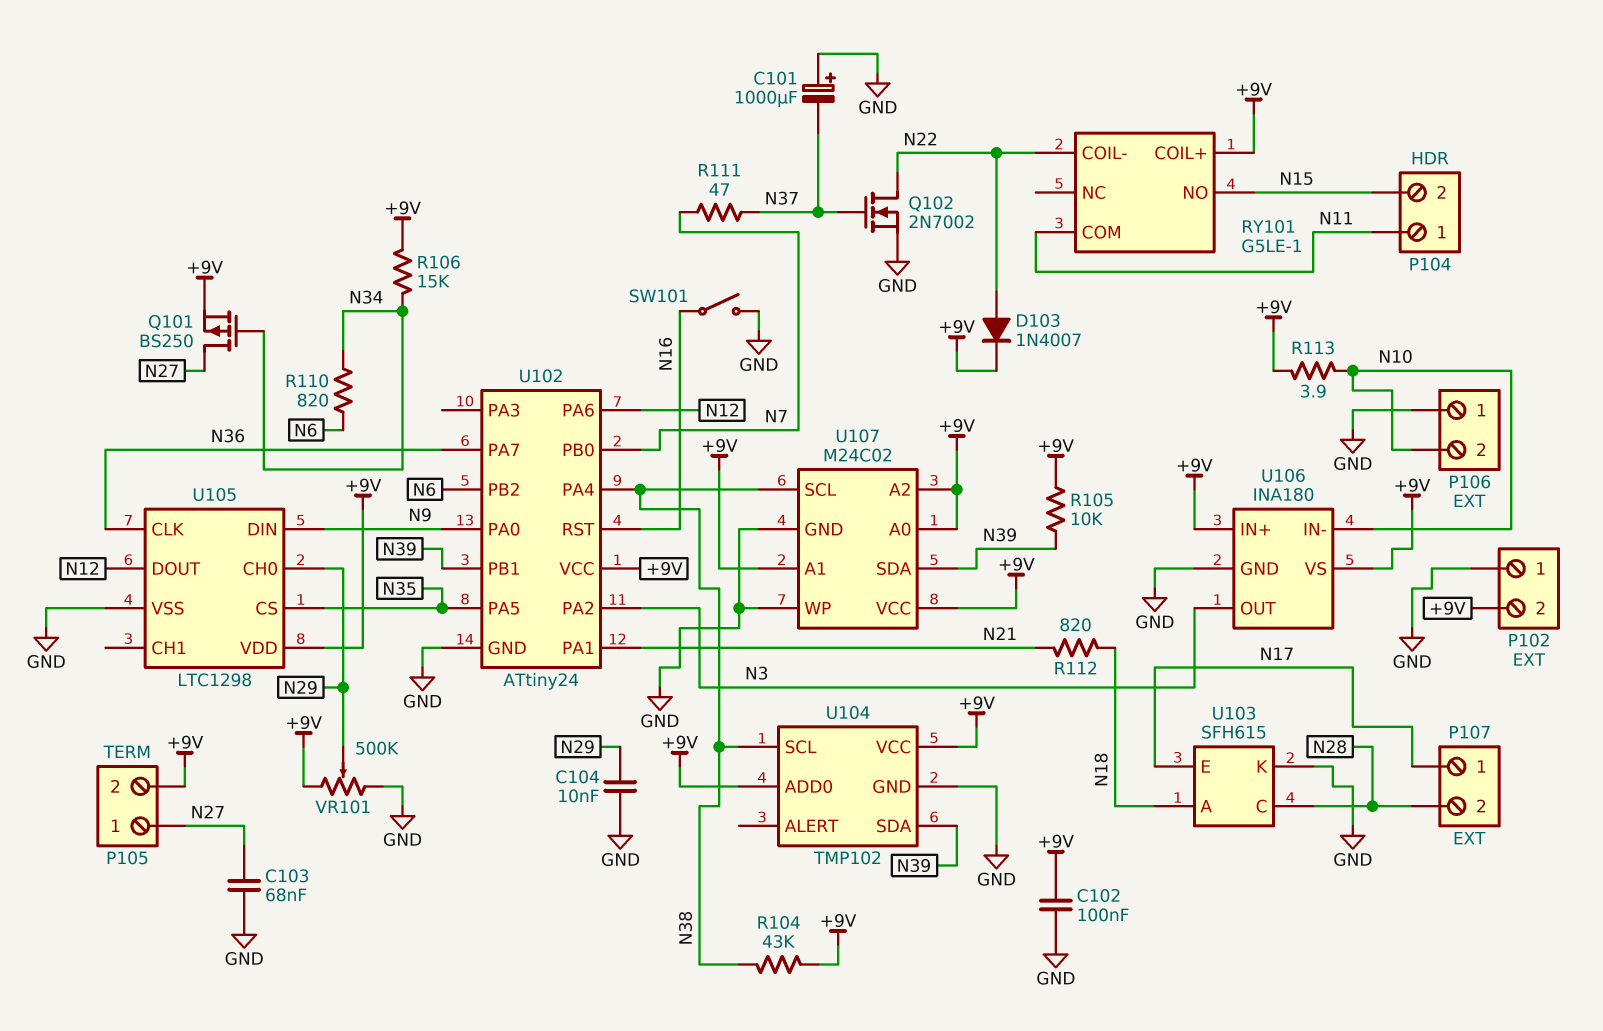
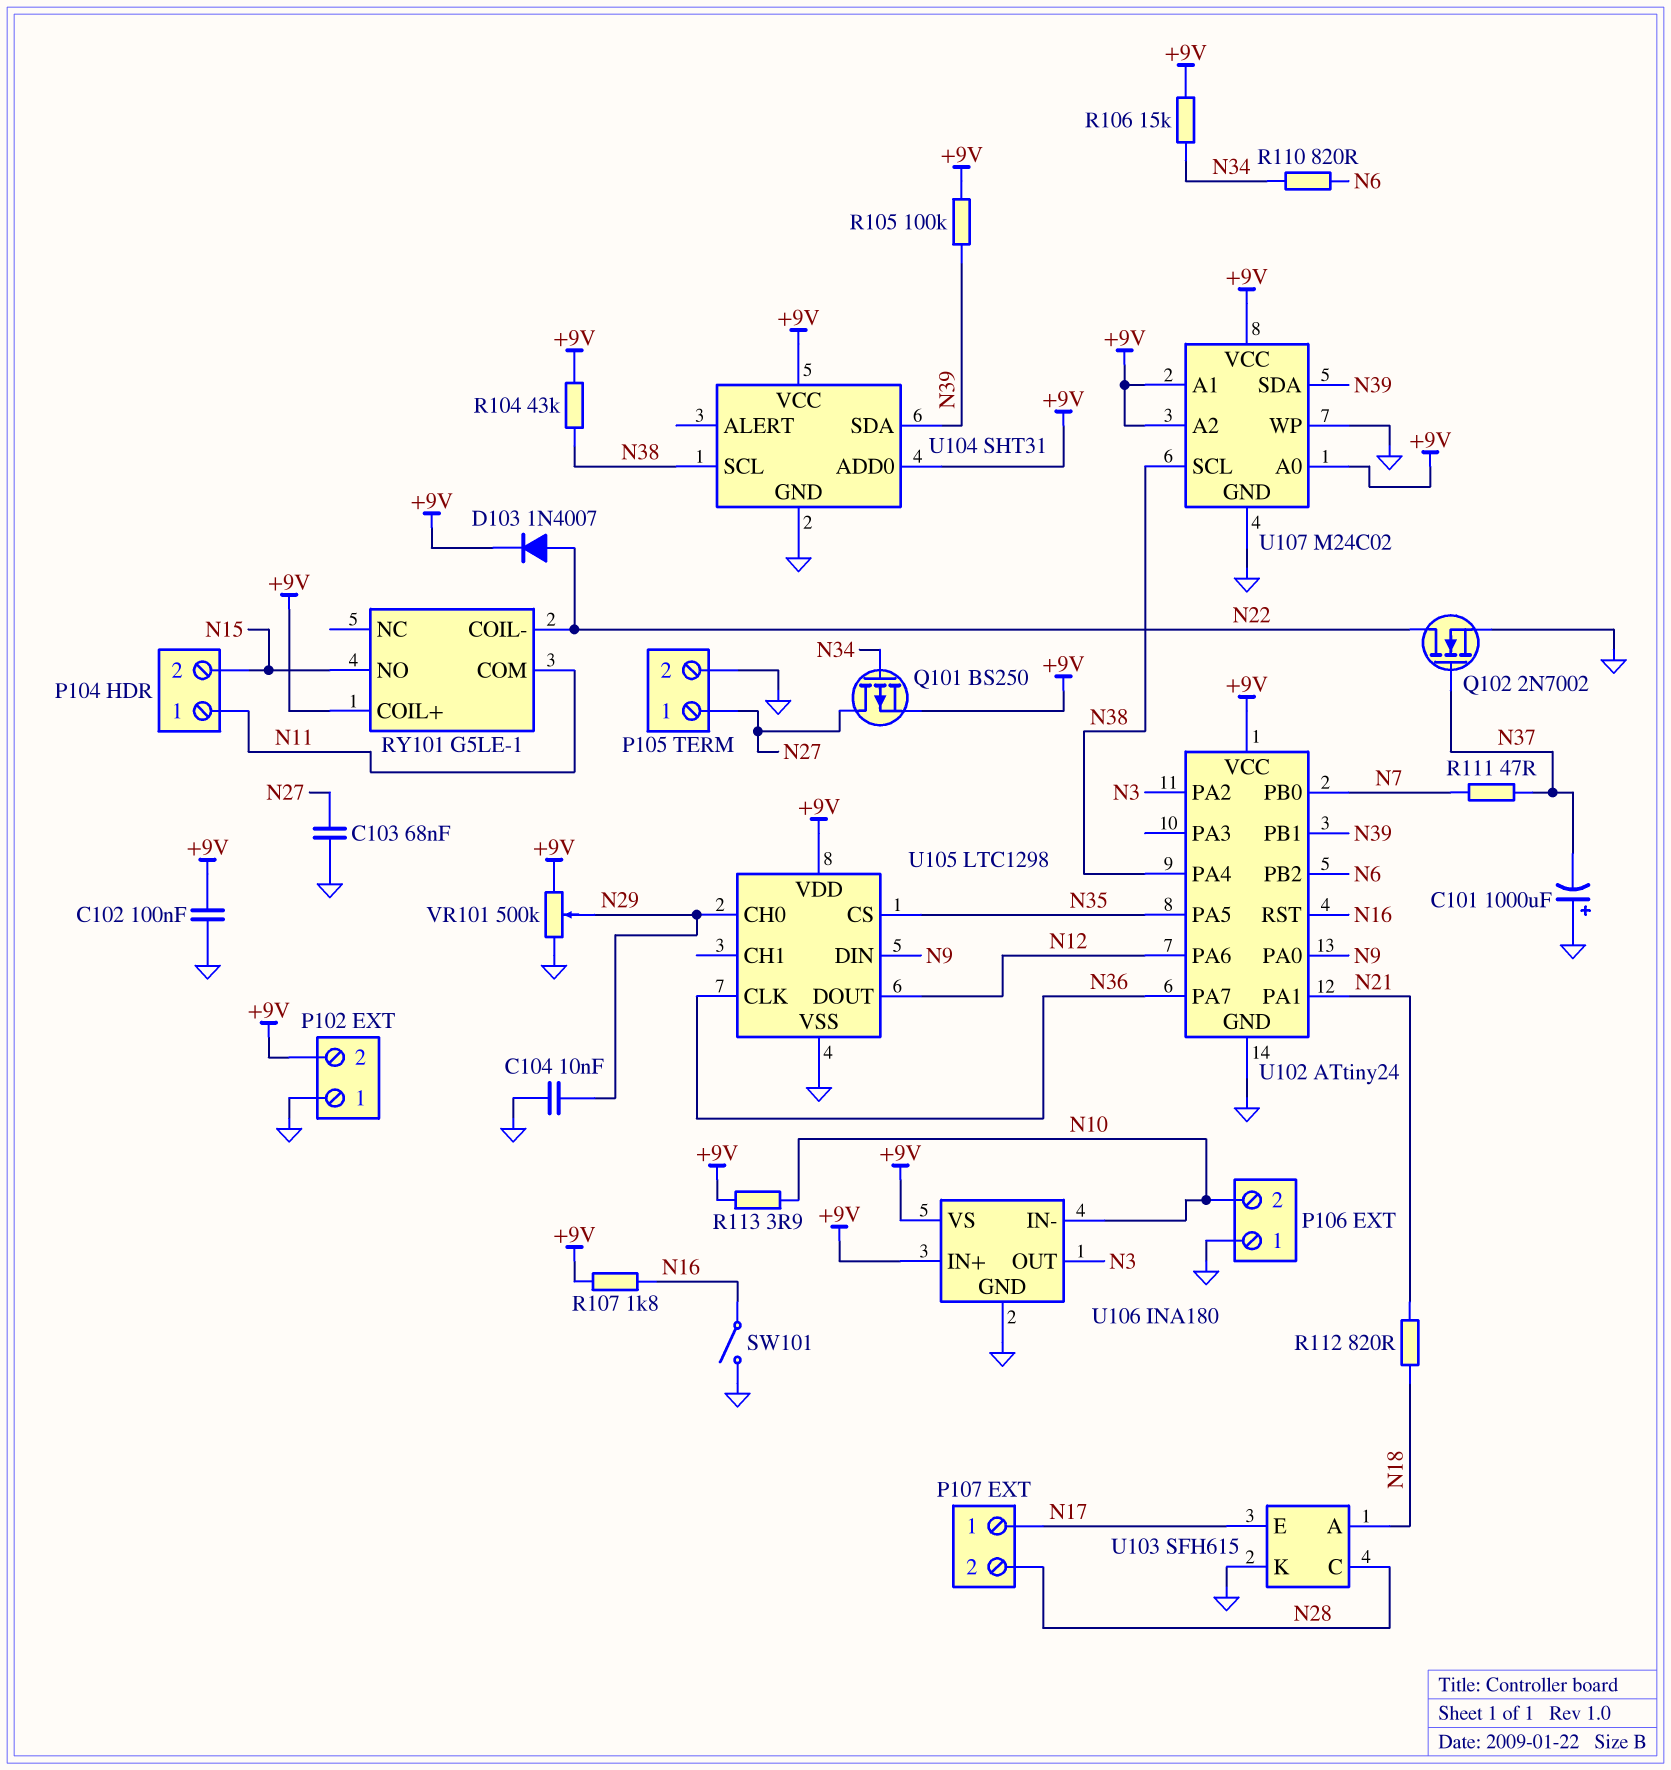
P105 pin 2: +9V -> GND
R105: 10k (+9V, N39) -> 100k (+9V, N39)
R107: none -> 1.8k (+9V, N16)
U104: TMP102 -> SHT31

